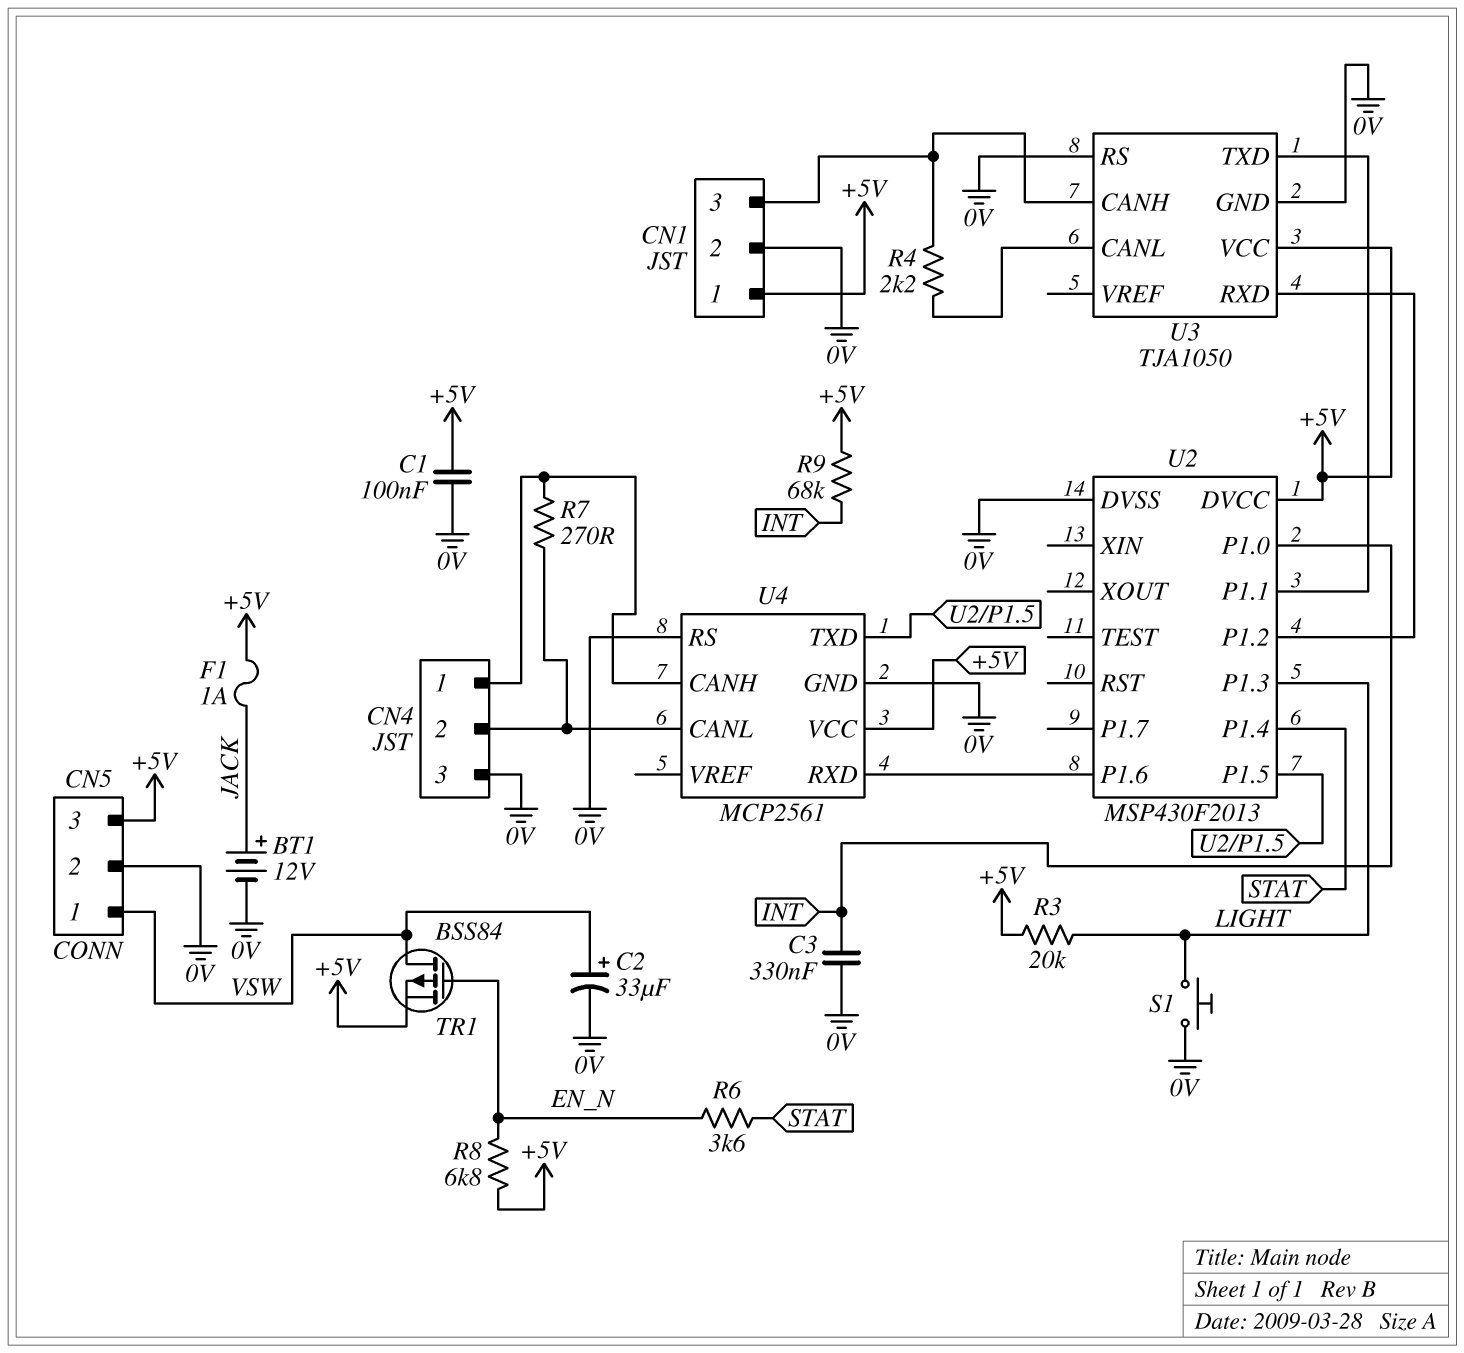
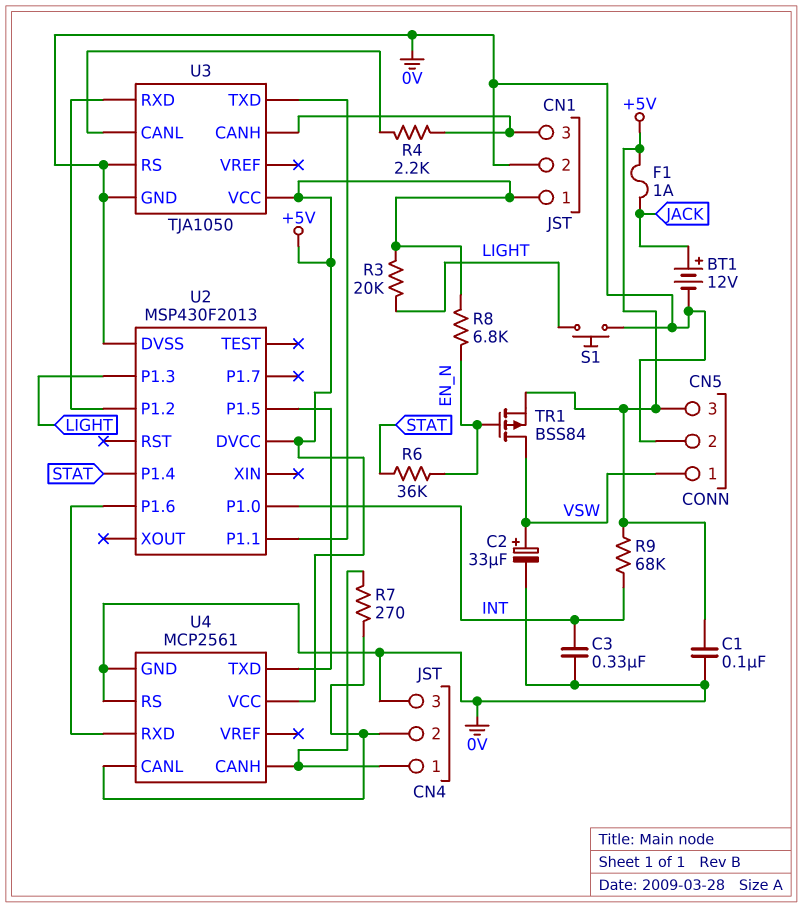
R6: 3.6k (EN_N, STAT) -> 36k (EN_N, STAT)

